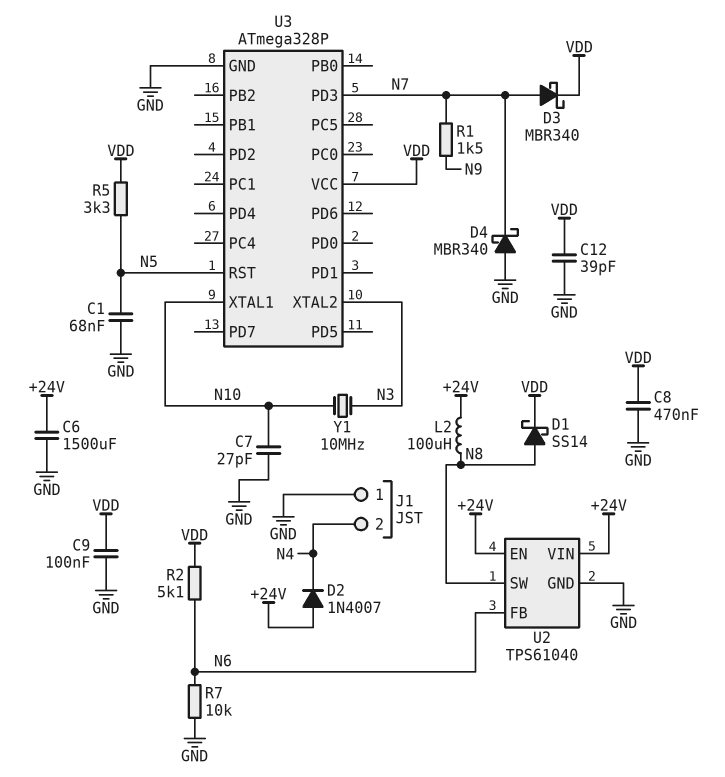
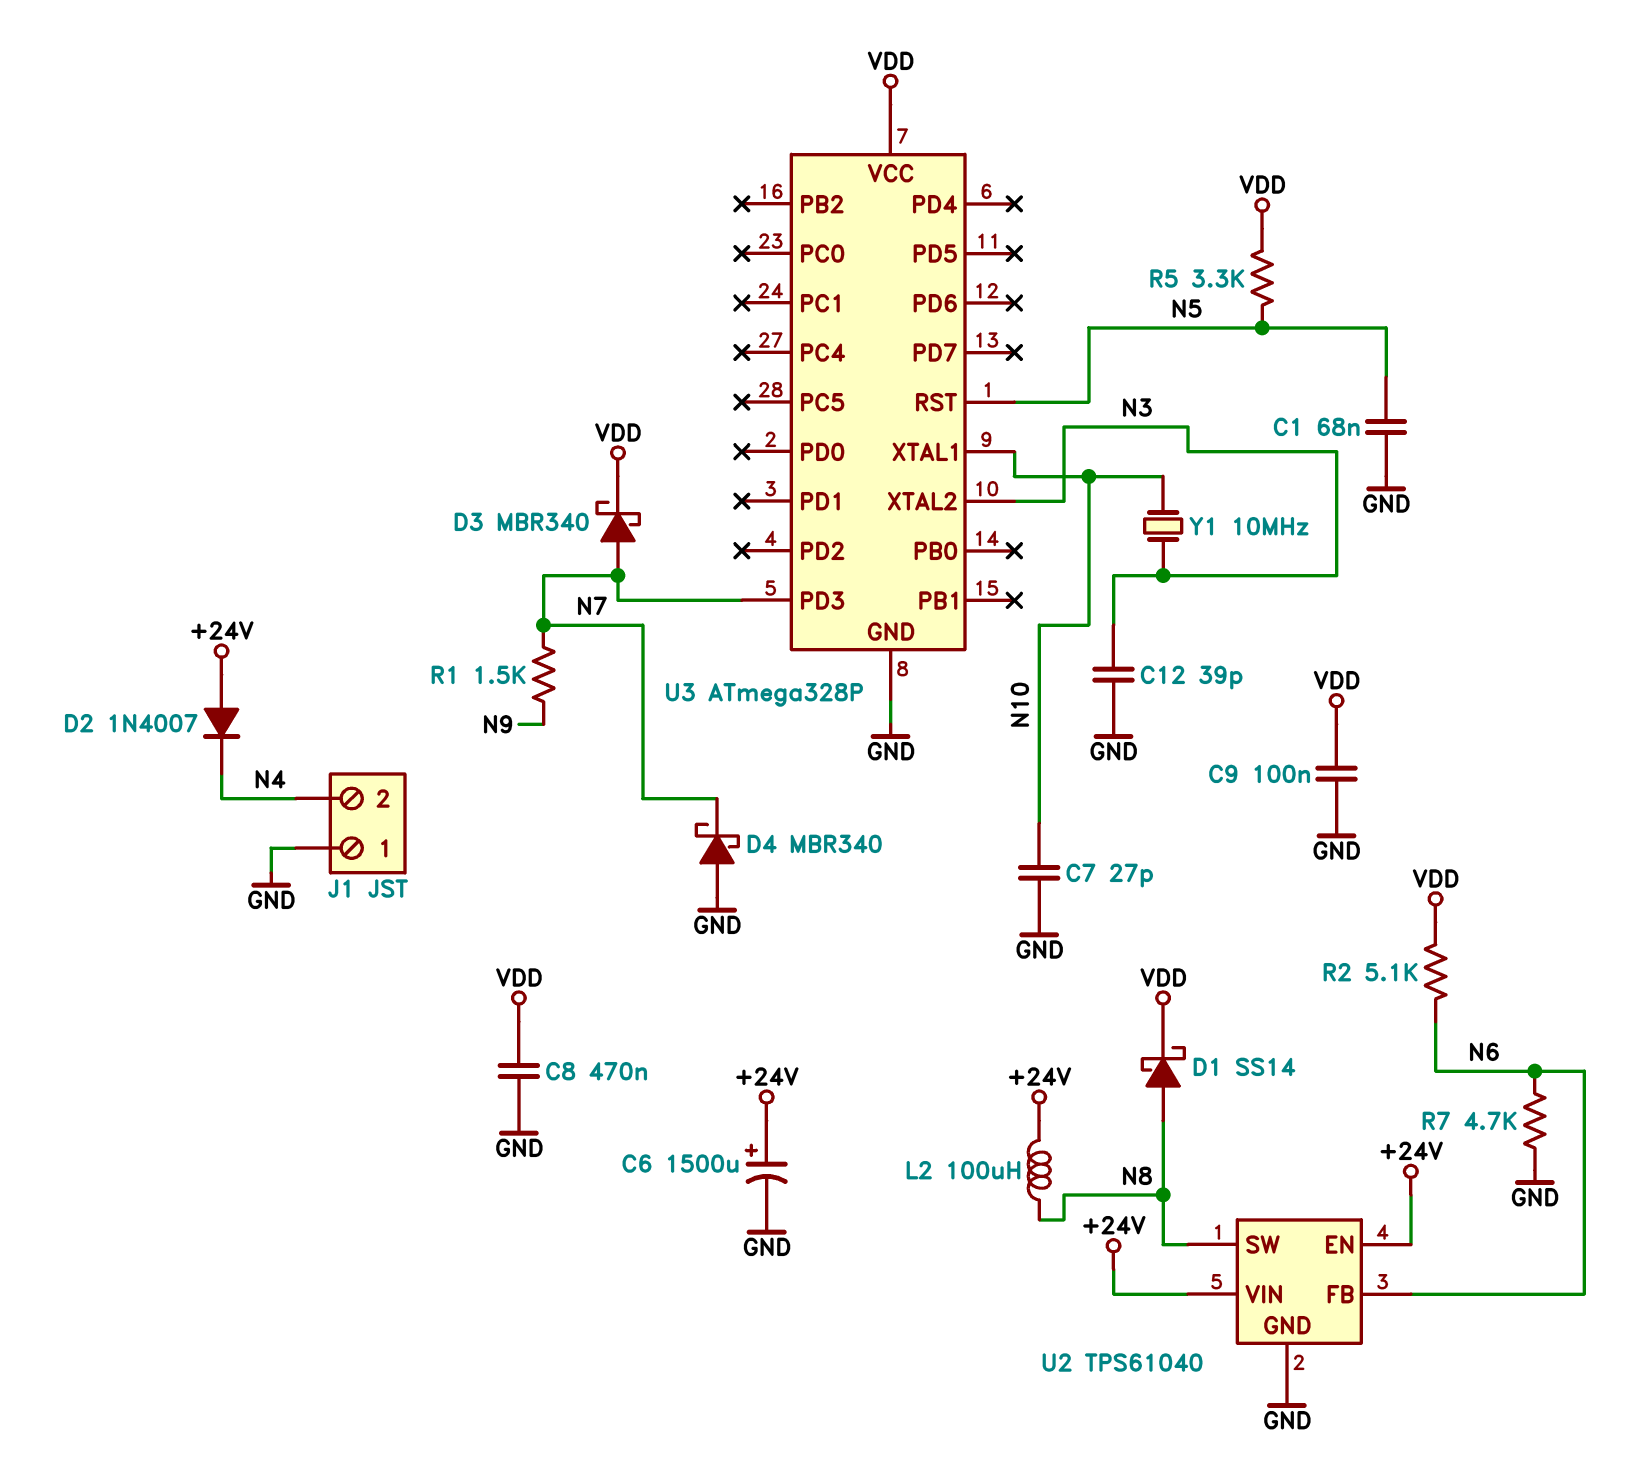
C6: 1500uF (+24V, GND) -> 1500uF (plus +24V, minus GND)
C12: 39pF (GND, VDD) -> 39pF (GND, N3)
R7: 10k (GND, N6) -> 4.7k (GND, N6)

